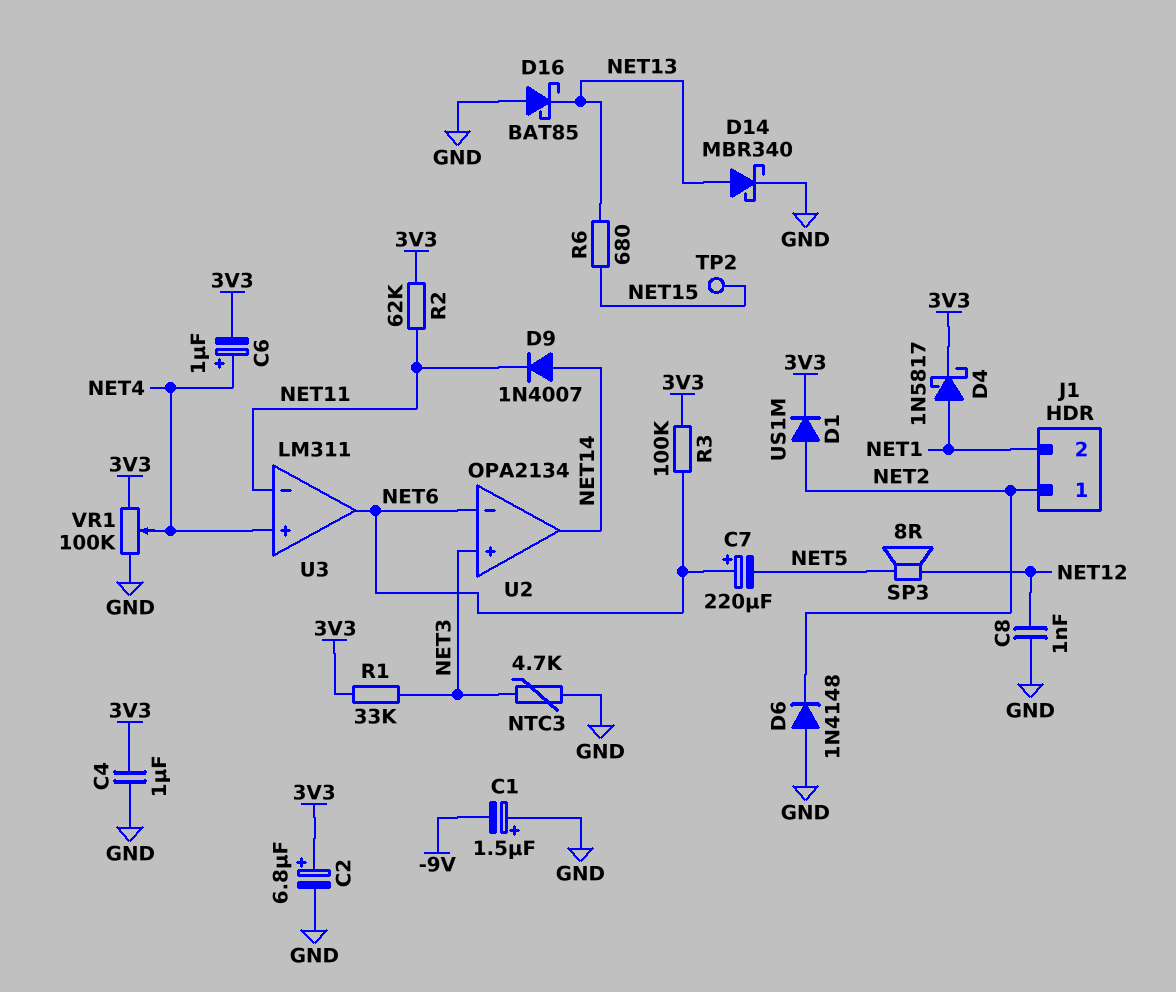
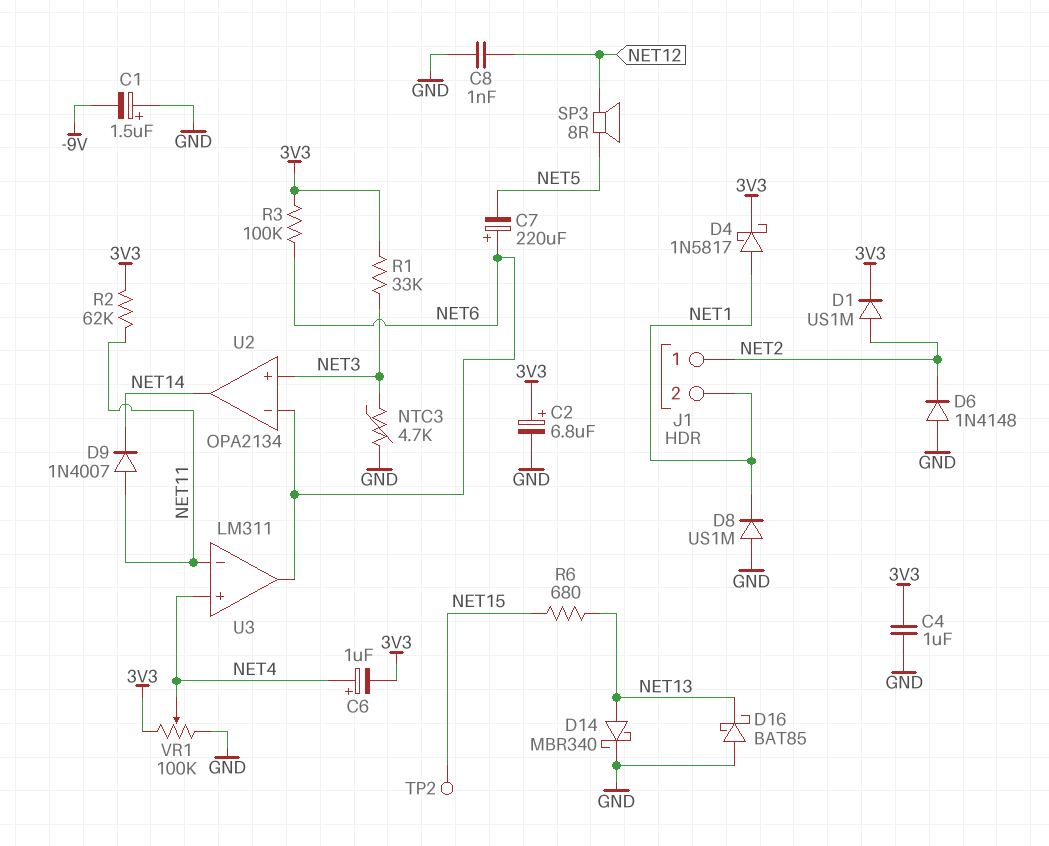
D8: none -> diode US1M (A GND, K NET1)
D9: diode 1N4007 (A NET14, K NET11) -> diode 1N4007 (A NET11, K NET14)

